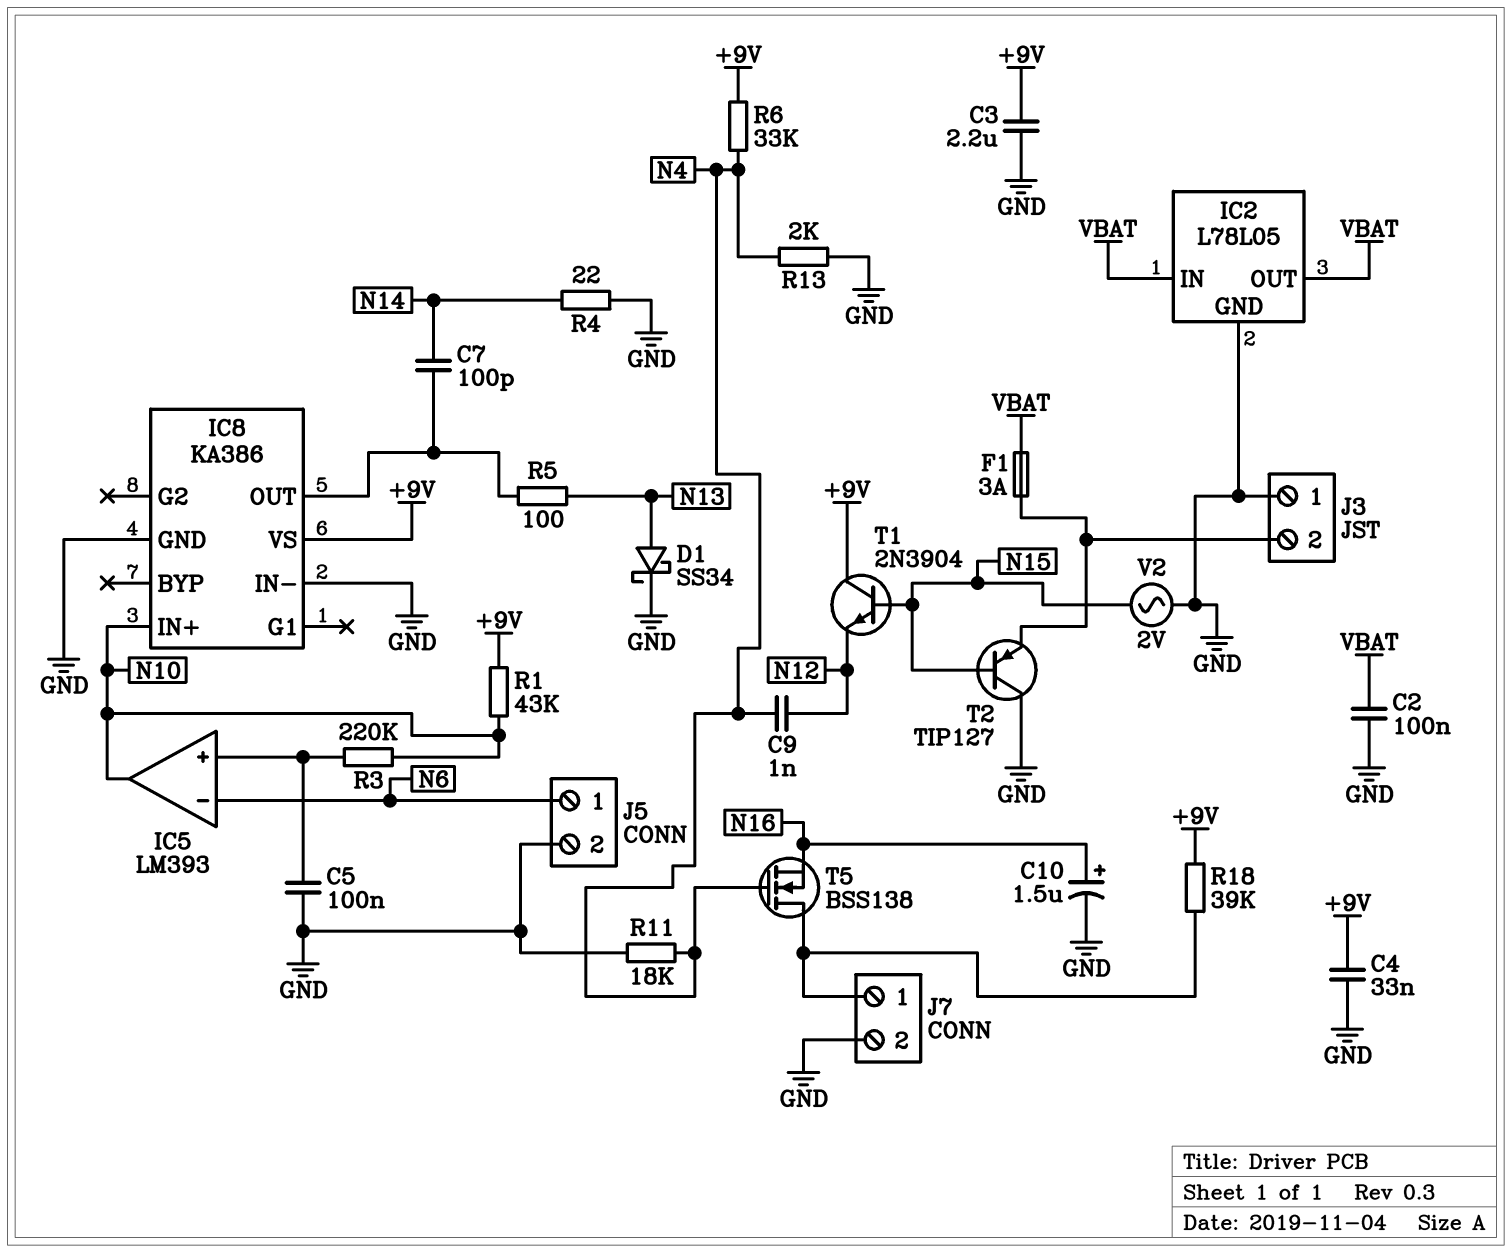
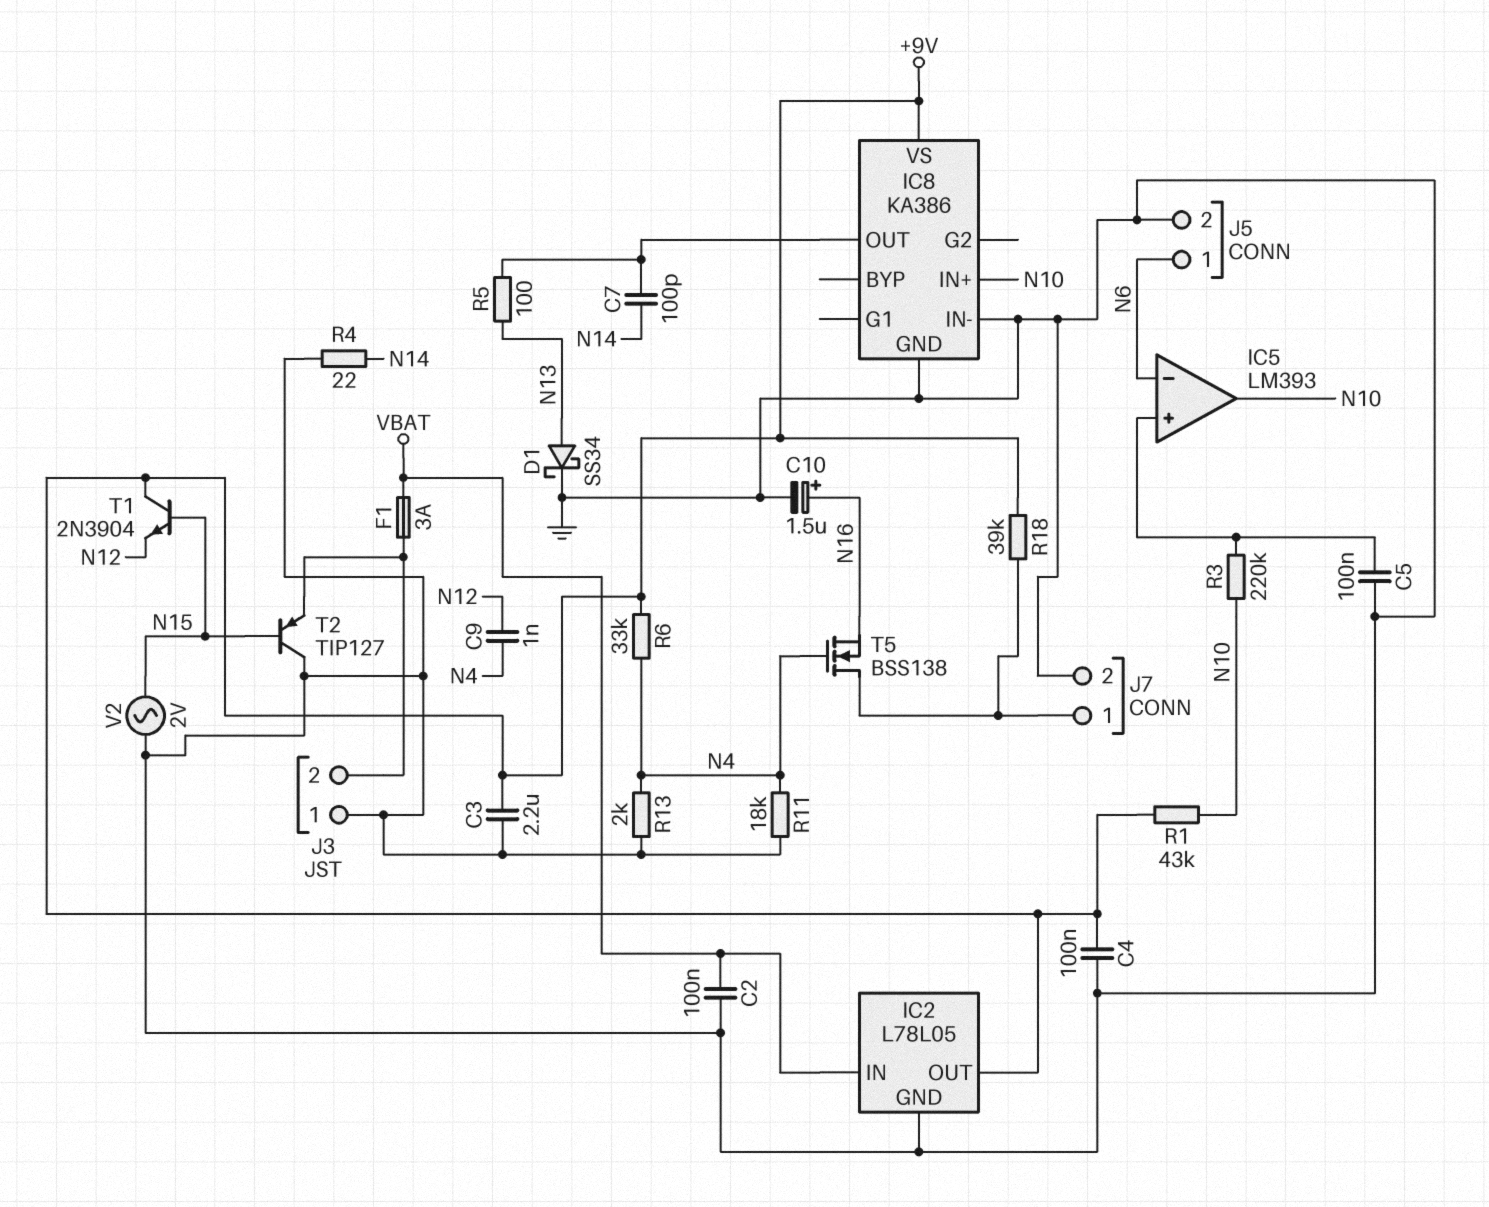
C4: 33nF (+9V, GND) -> 100nF (+9V, GND)
IC2 pin OUT: VBAT -> +9V

